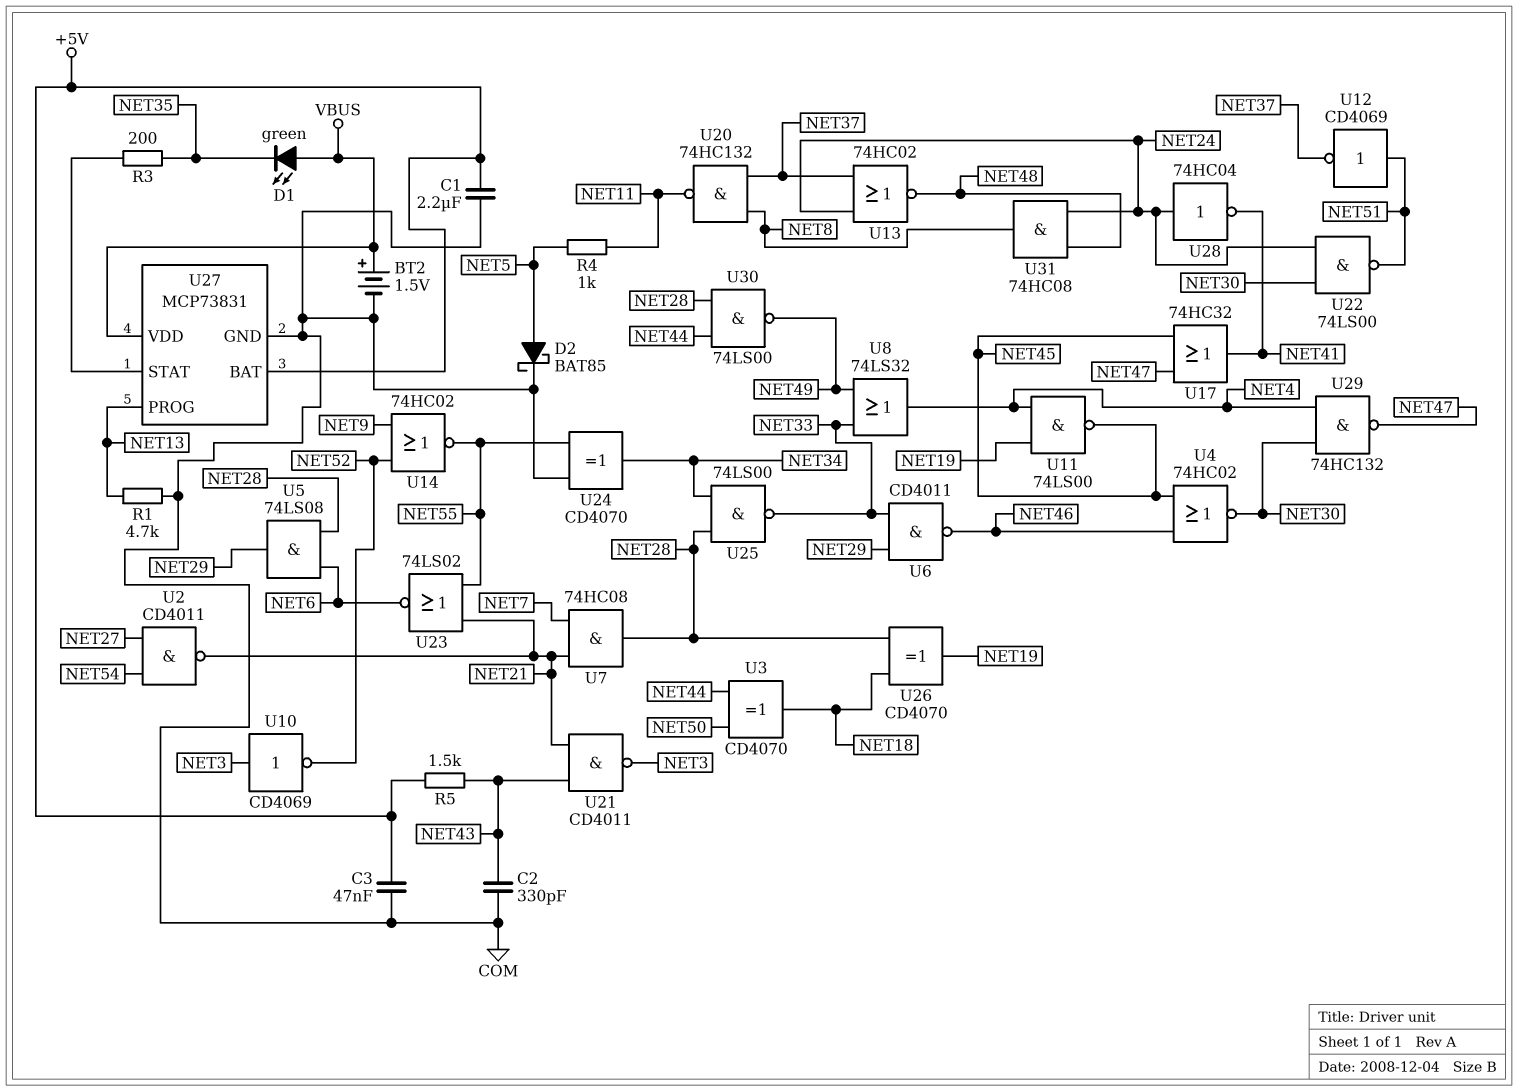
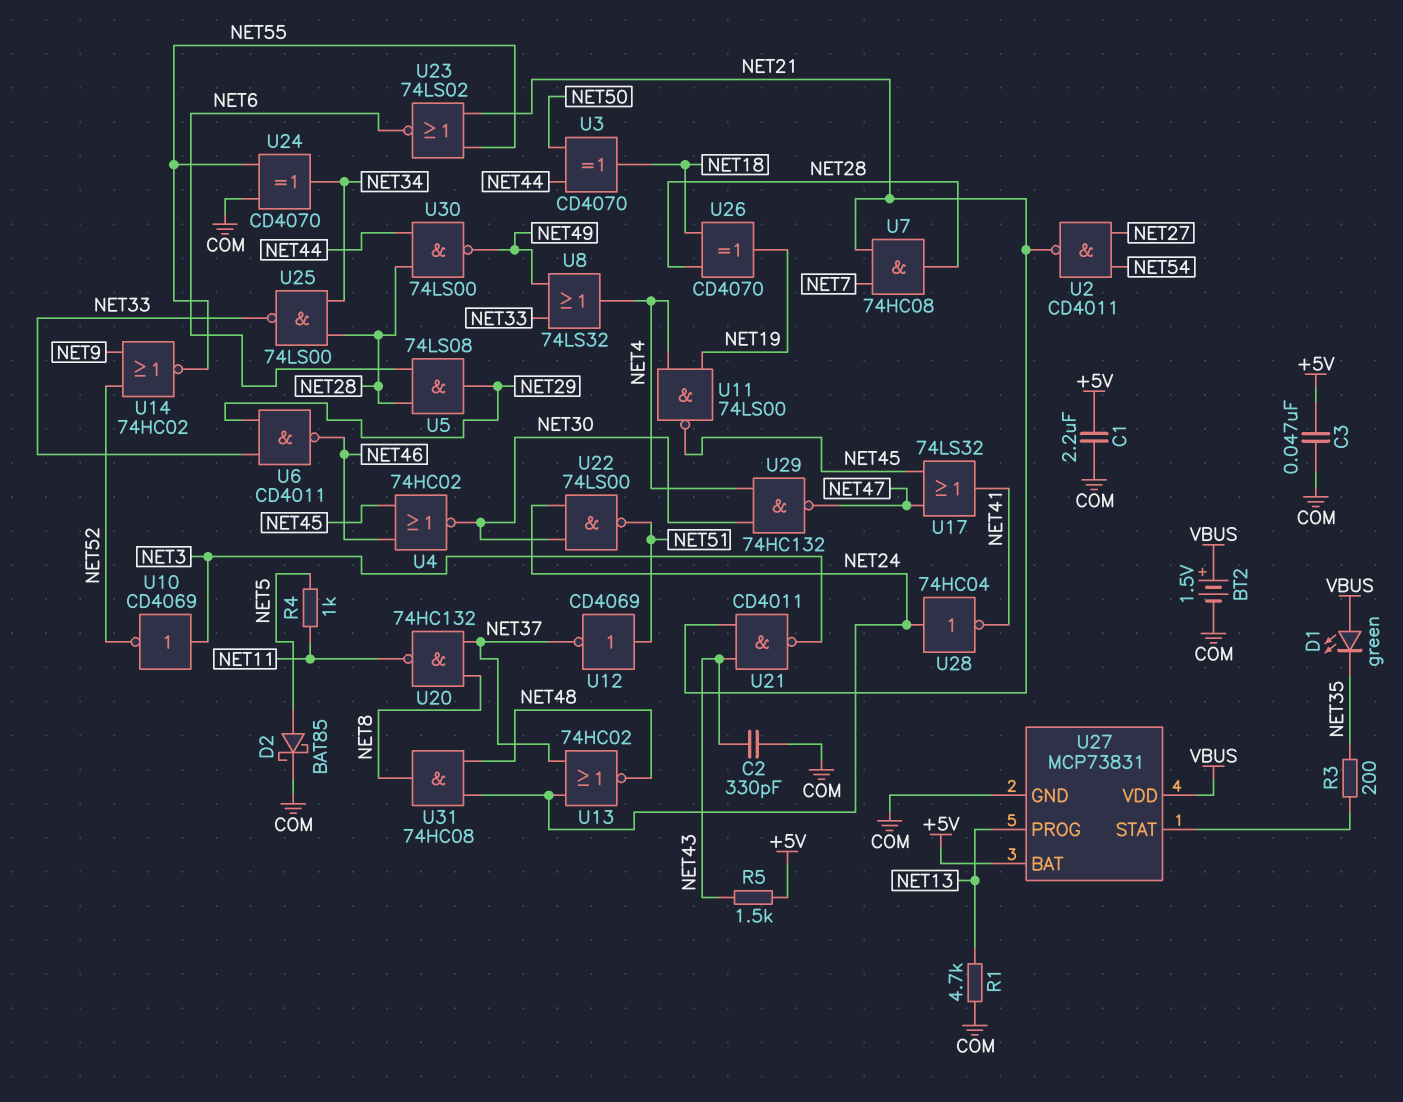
U17: OR 74HC32 (in NET45, in NET47, out NET41) -> OR 74LS32 (in NET45, in NET47, out NET41)

